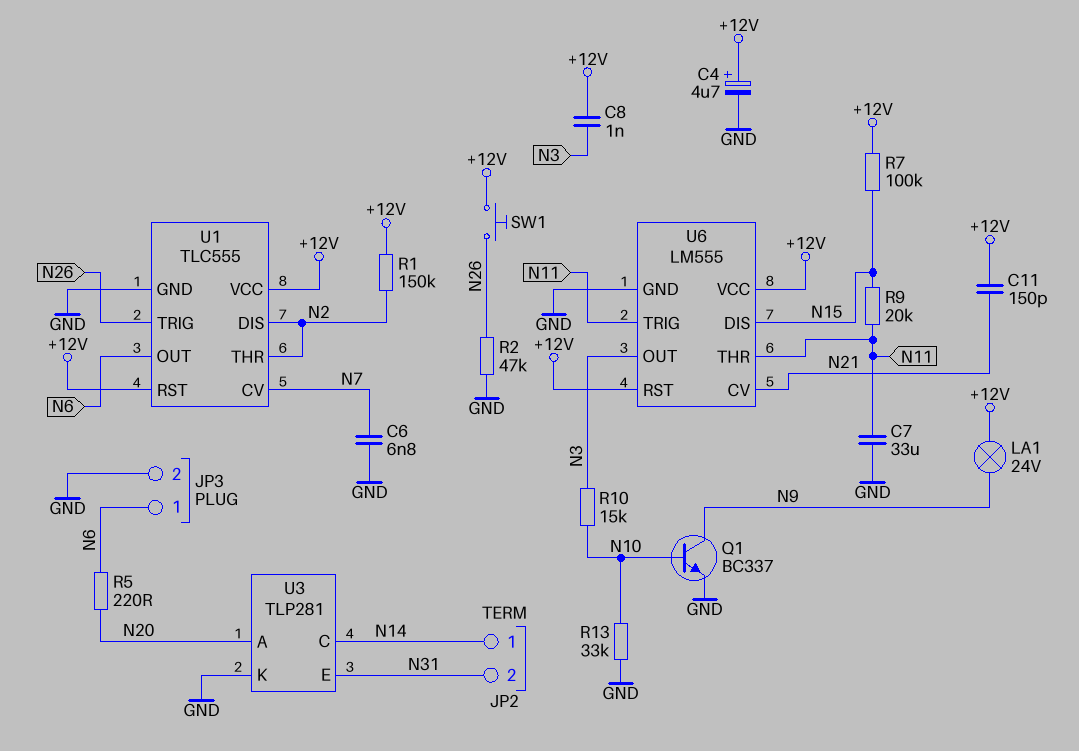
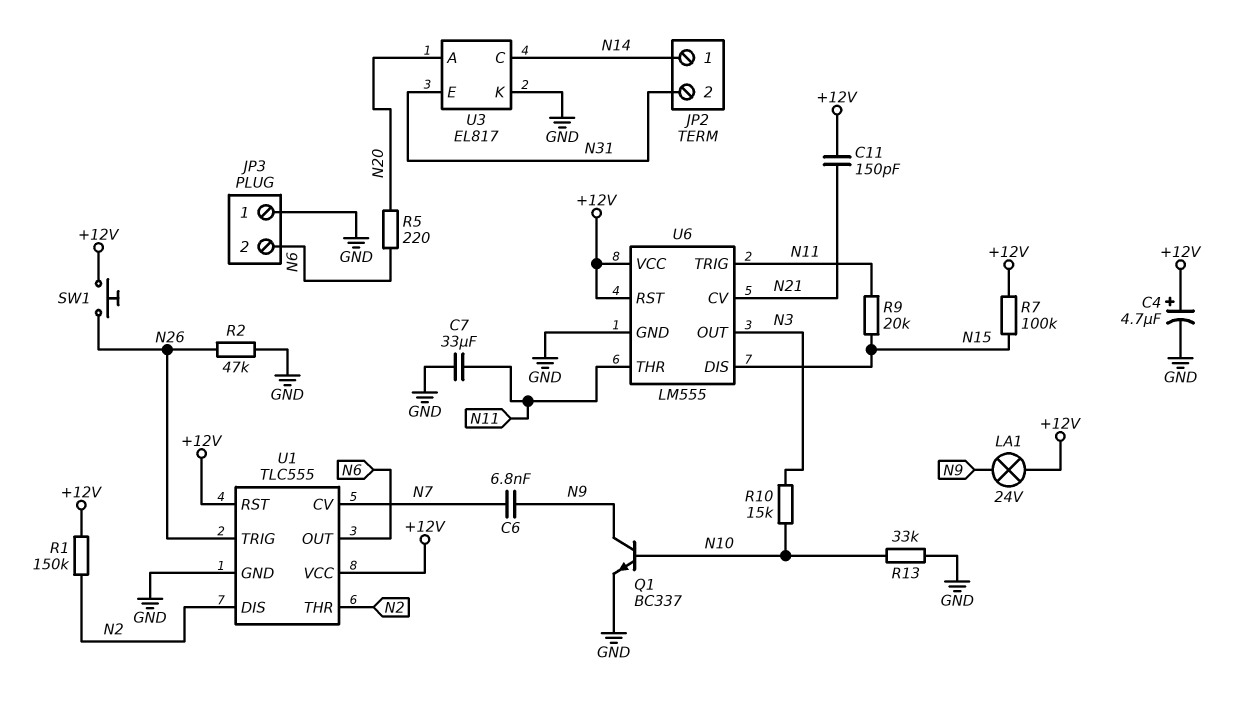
C6: 6.8nF (GND, N7) -> 6.8nF (N7, N9)
C8: 1nF (+12V, N3) -> none
JP3 pin 1: N6 -> GND
JP3 pin 2: GND -> N6
U3: TLP281 -> EL817

